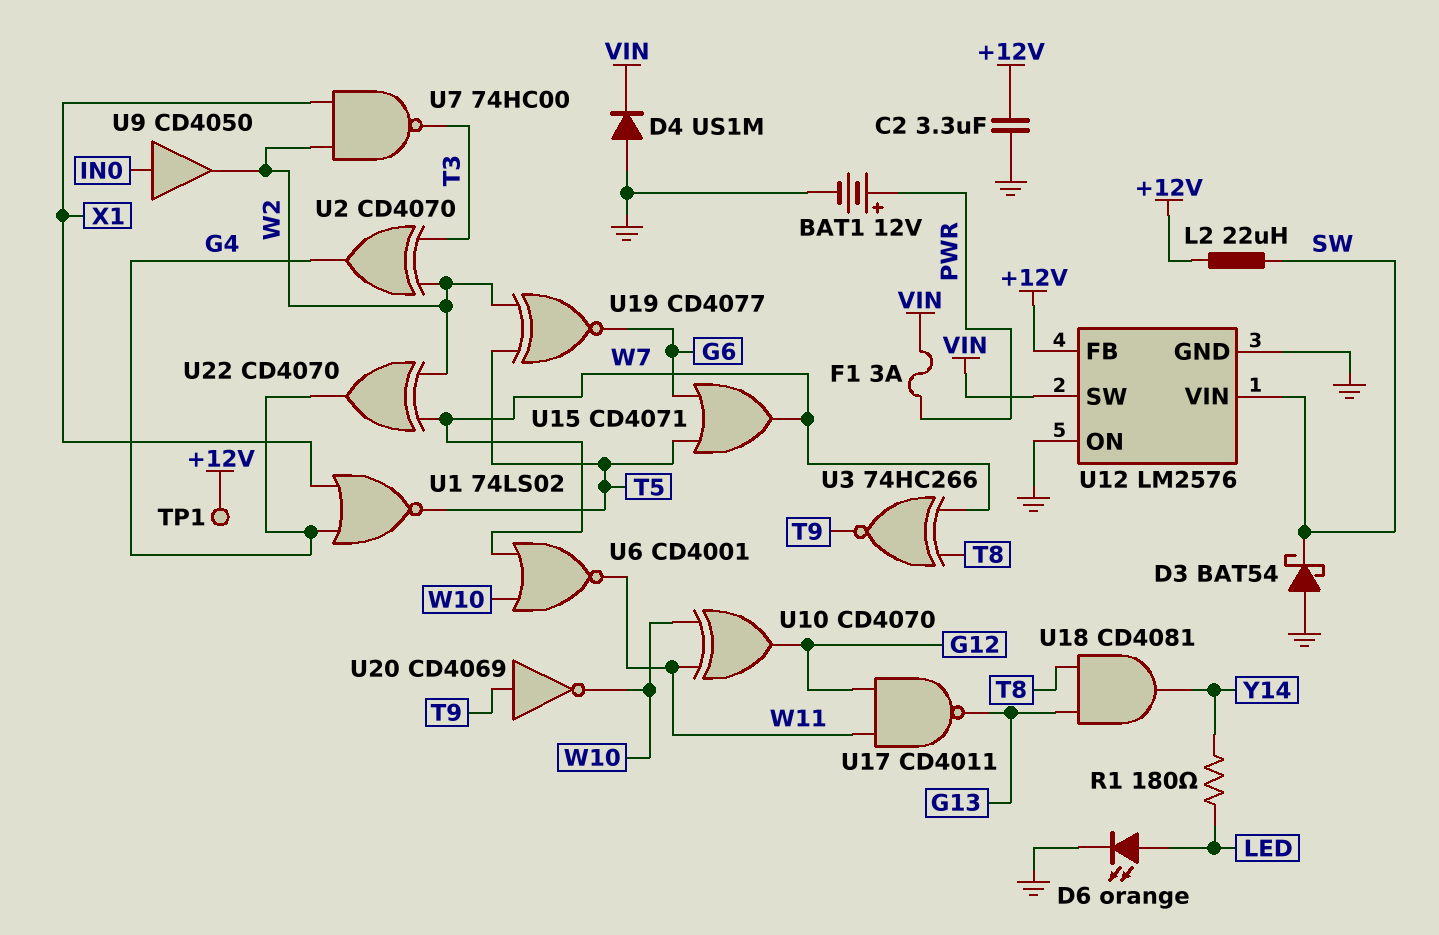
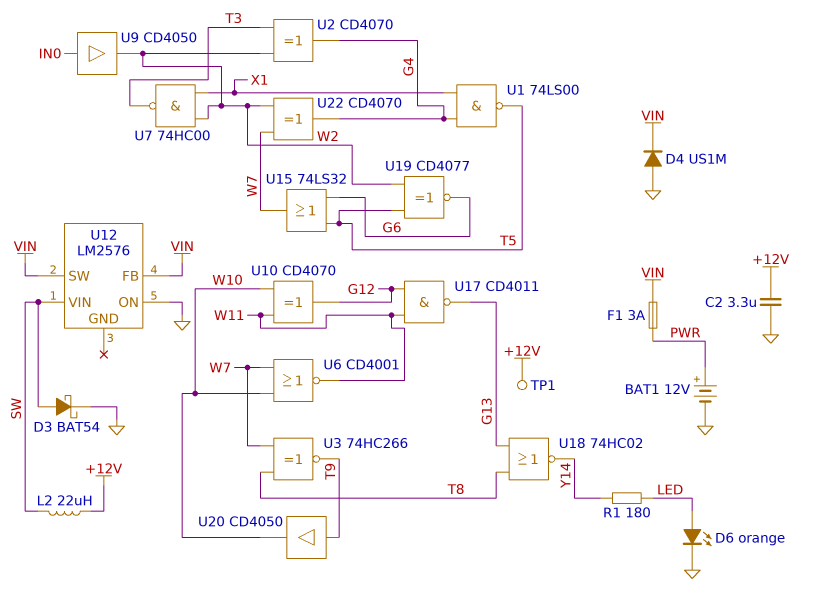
D3: schottky BAT54 (A GND, K SW) -> schottky BAT54 (A SW, K GND)
U1: NOR 74LS02 (in G4, in X1, out T5) -> NAND 74LS00 (in G4, in X1, out T5)
U12 pin FB: +12V -> VIN
U12 pin GND: GND -> none
U15: OR CD4071 (in G6, in T5, out W7) -> OR 74LS32 (in G6, in T5, out W7)
U18: AND CD4081 (in G13, in T8, out Y14) -> NOR 74HC02 (in G13, in T8, out Y14)
U20: NOT CD4069 (in T9, out W10) -> buffer CD4050 (in T9, out W10)

